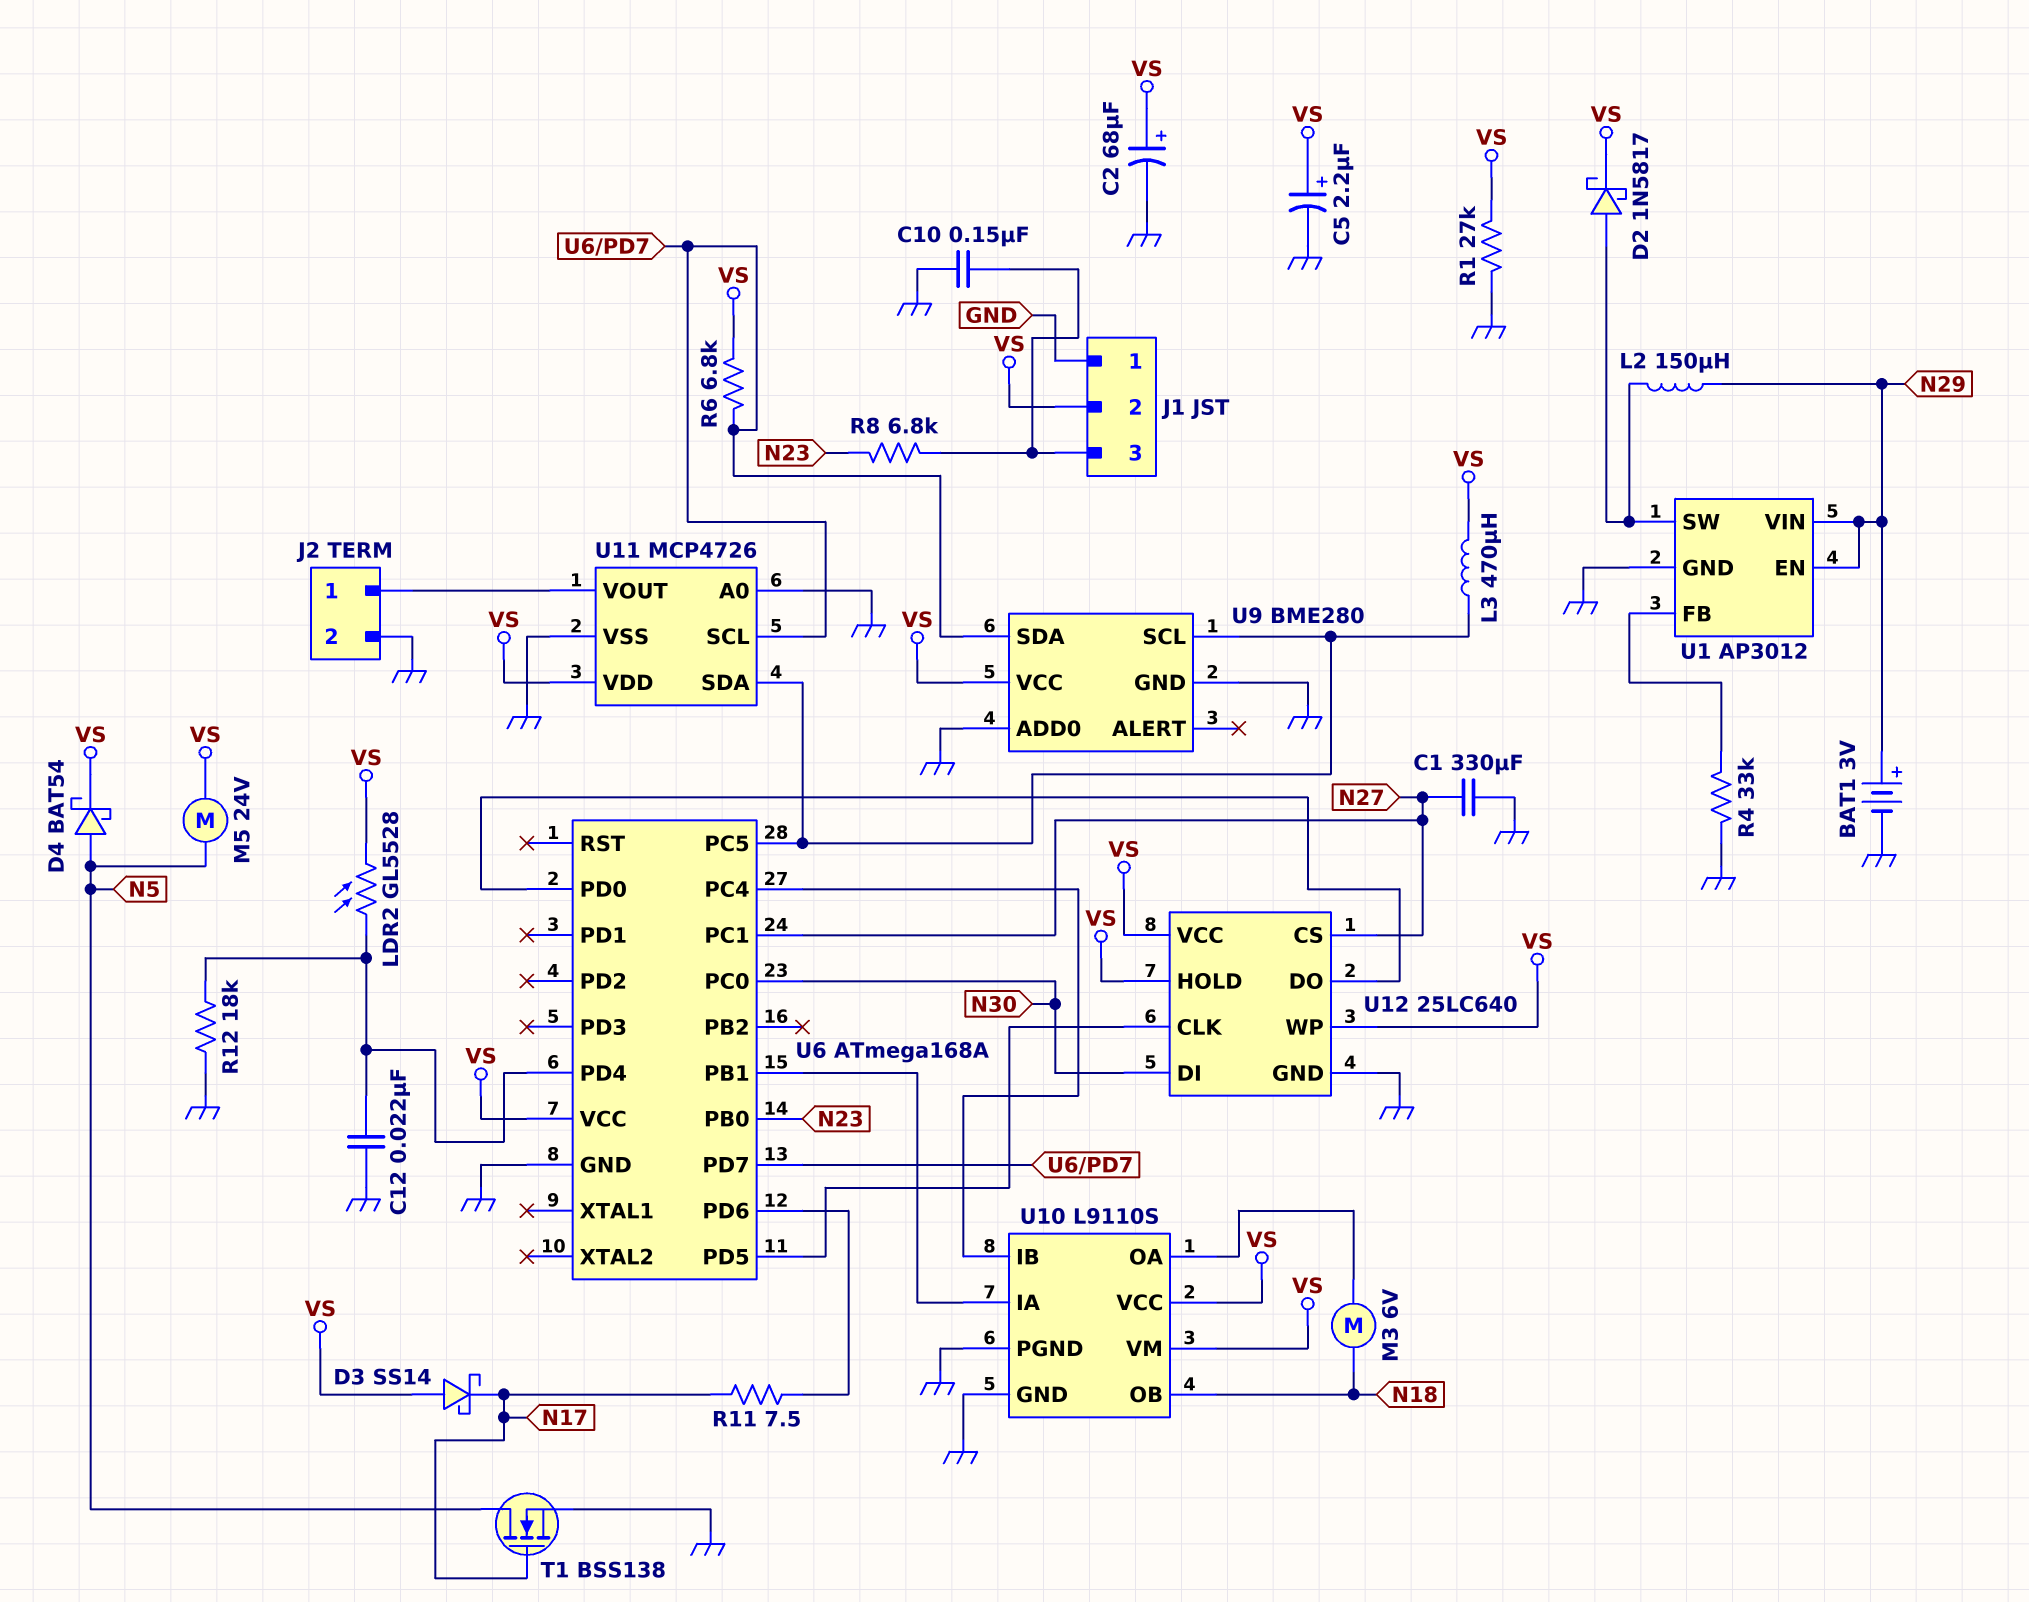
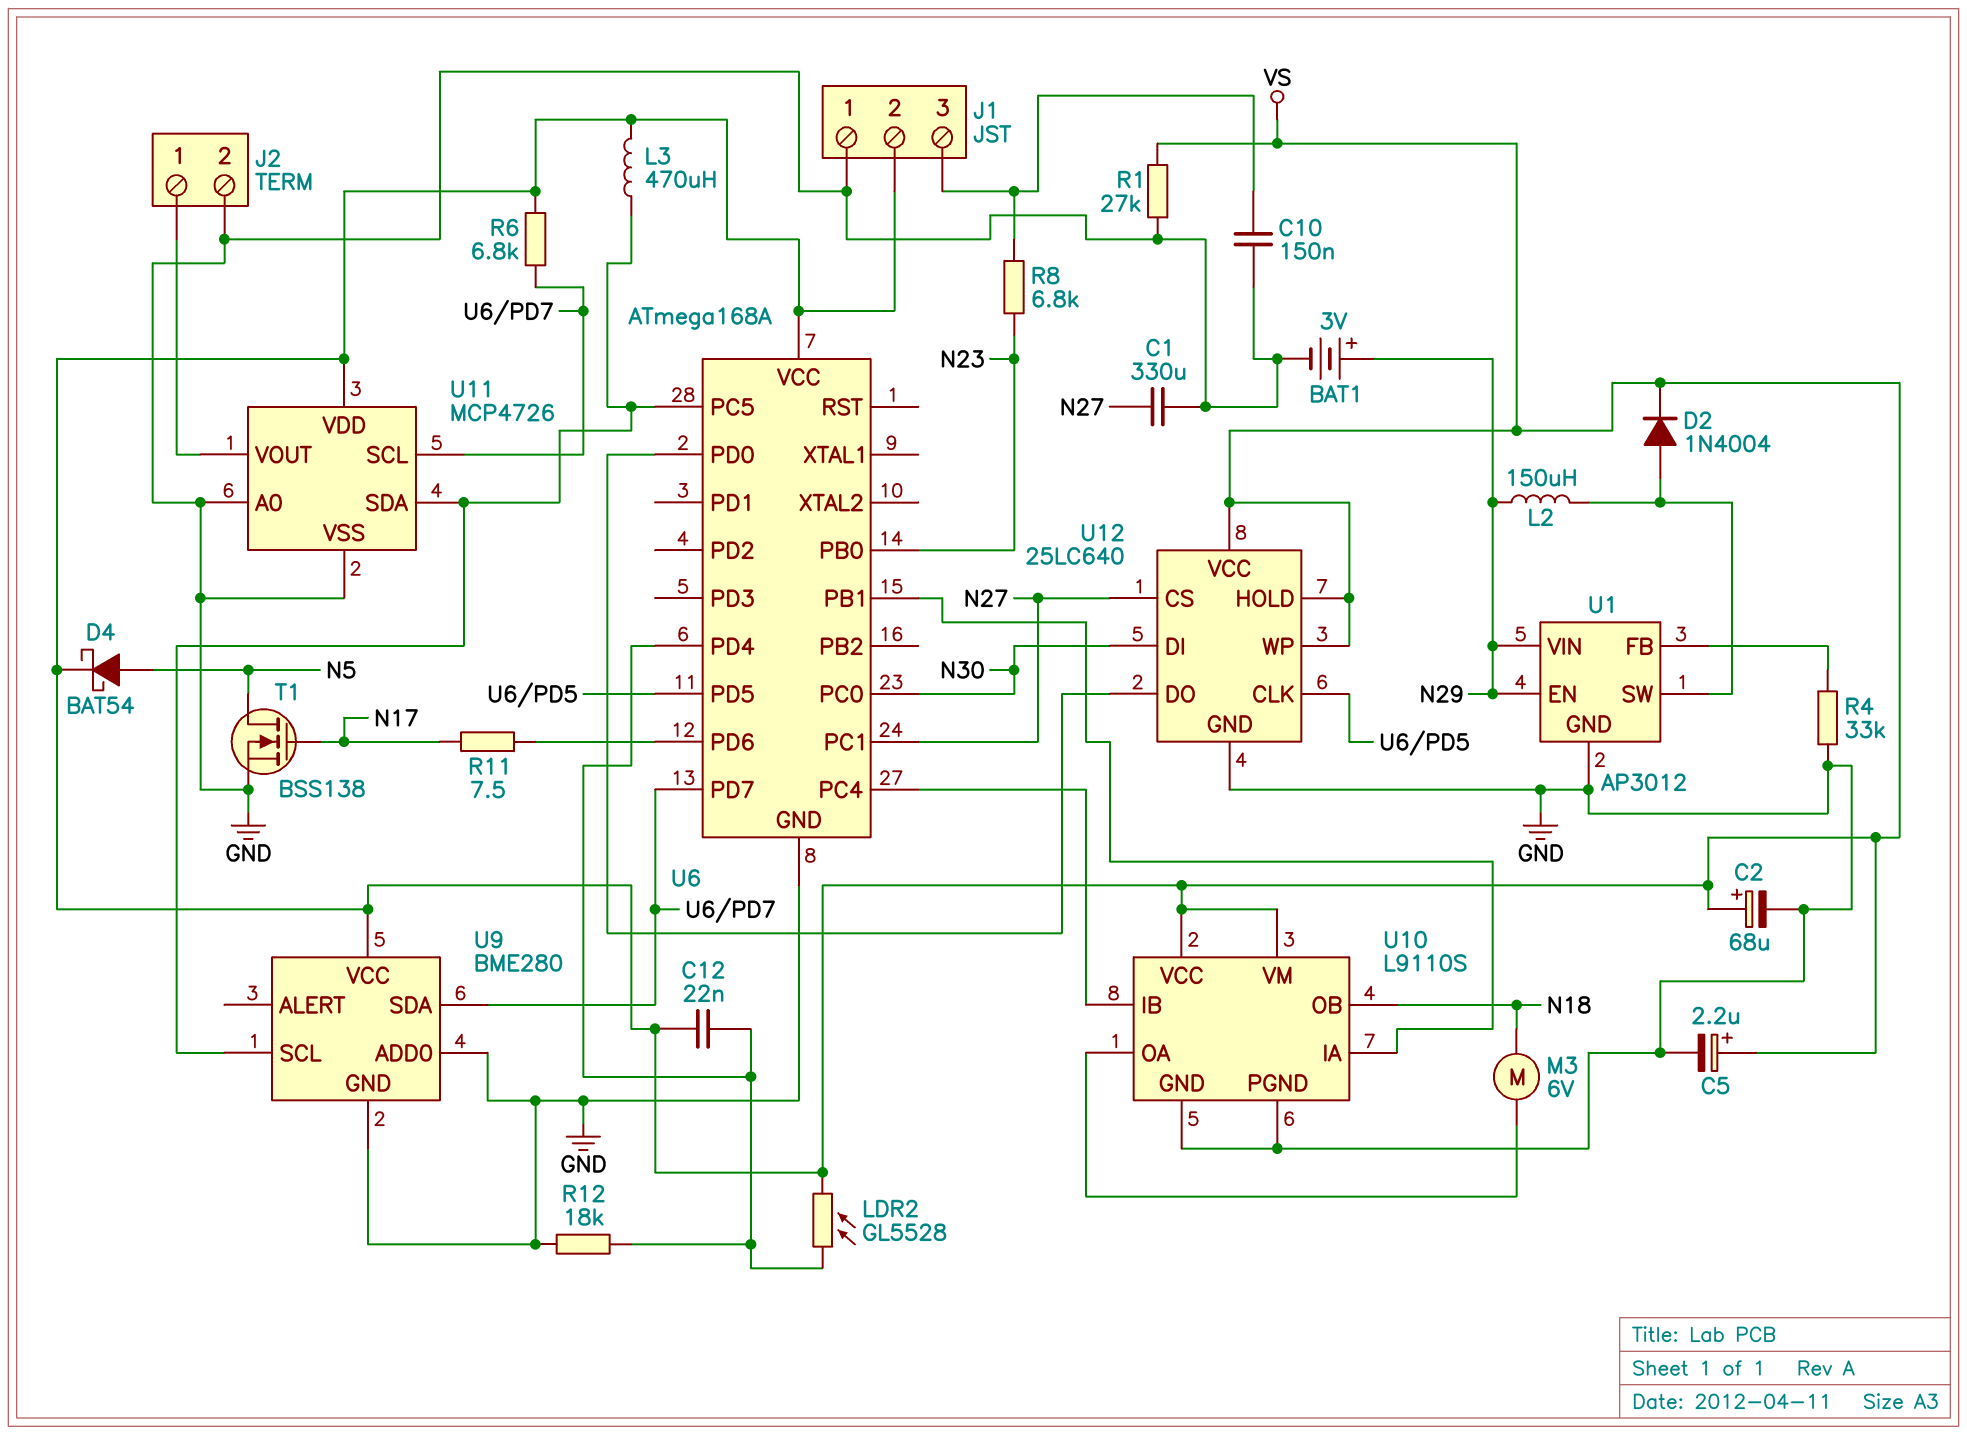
C12: 22nF (GND, U6/PD4) -> 22nF (U6/PD4, VS)
D2: schottky 1N5817 (A U1/SW, K VS) -> diode 1N4004 (A U1/SW, K VS)
D3: schottky SS14 (A VS, K N17) -> none
M5: motor 24V (N5, VS) -> none

